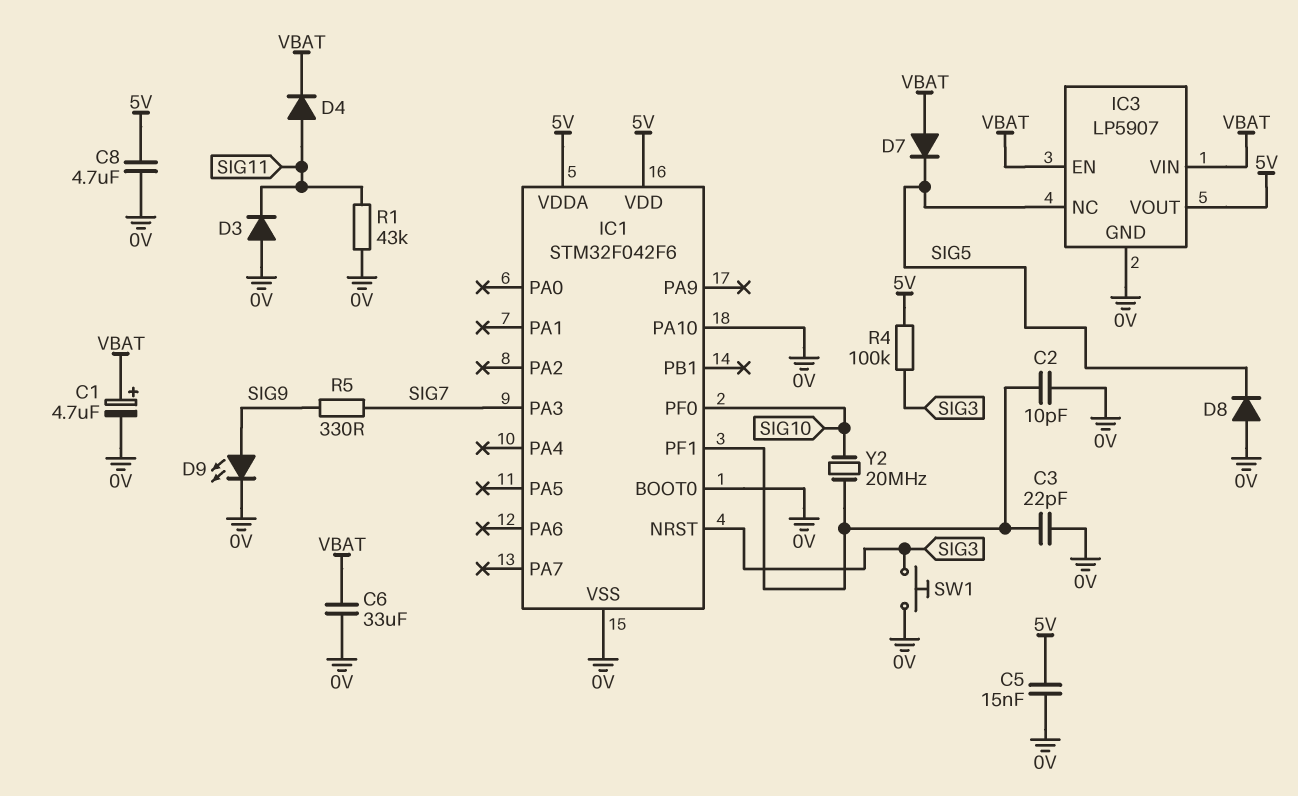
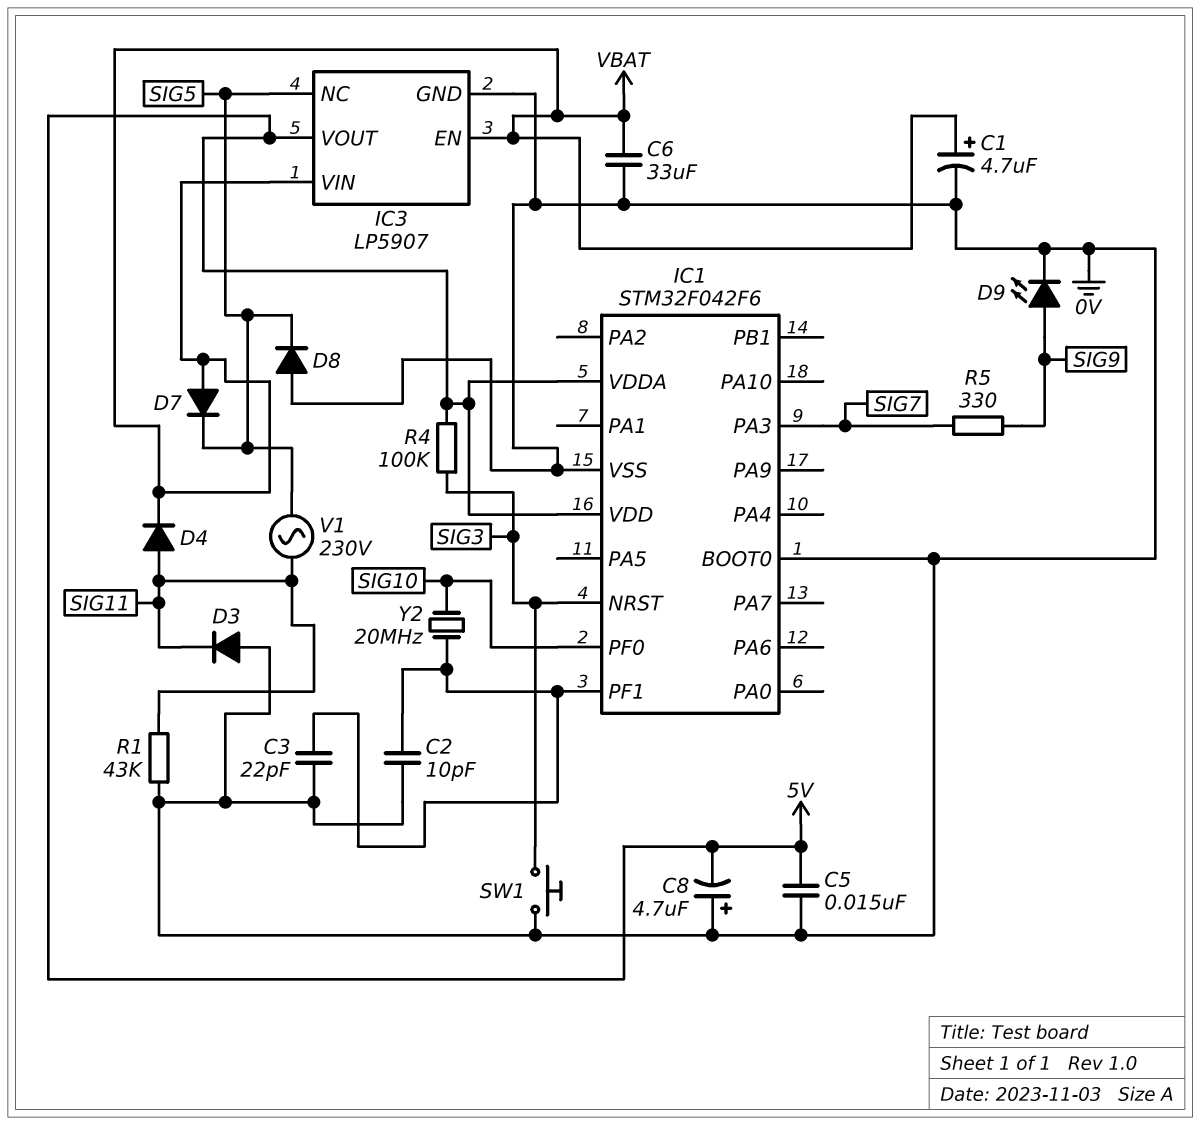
C8: 4.7uF (0V, 5V) -> 4.7uF (plus 0V, minus 5V)
IC1 pin PA10: 0V -> none
V1: none -> AC 230V (SIG5, SIG11)

